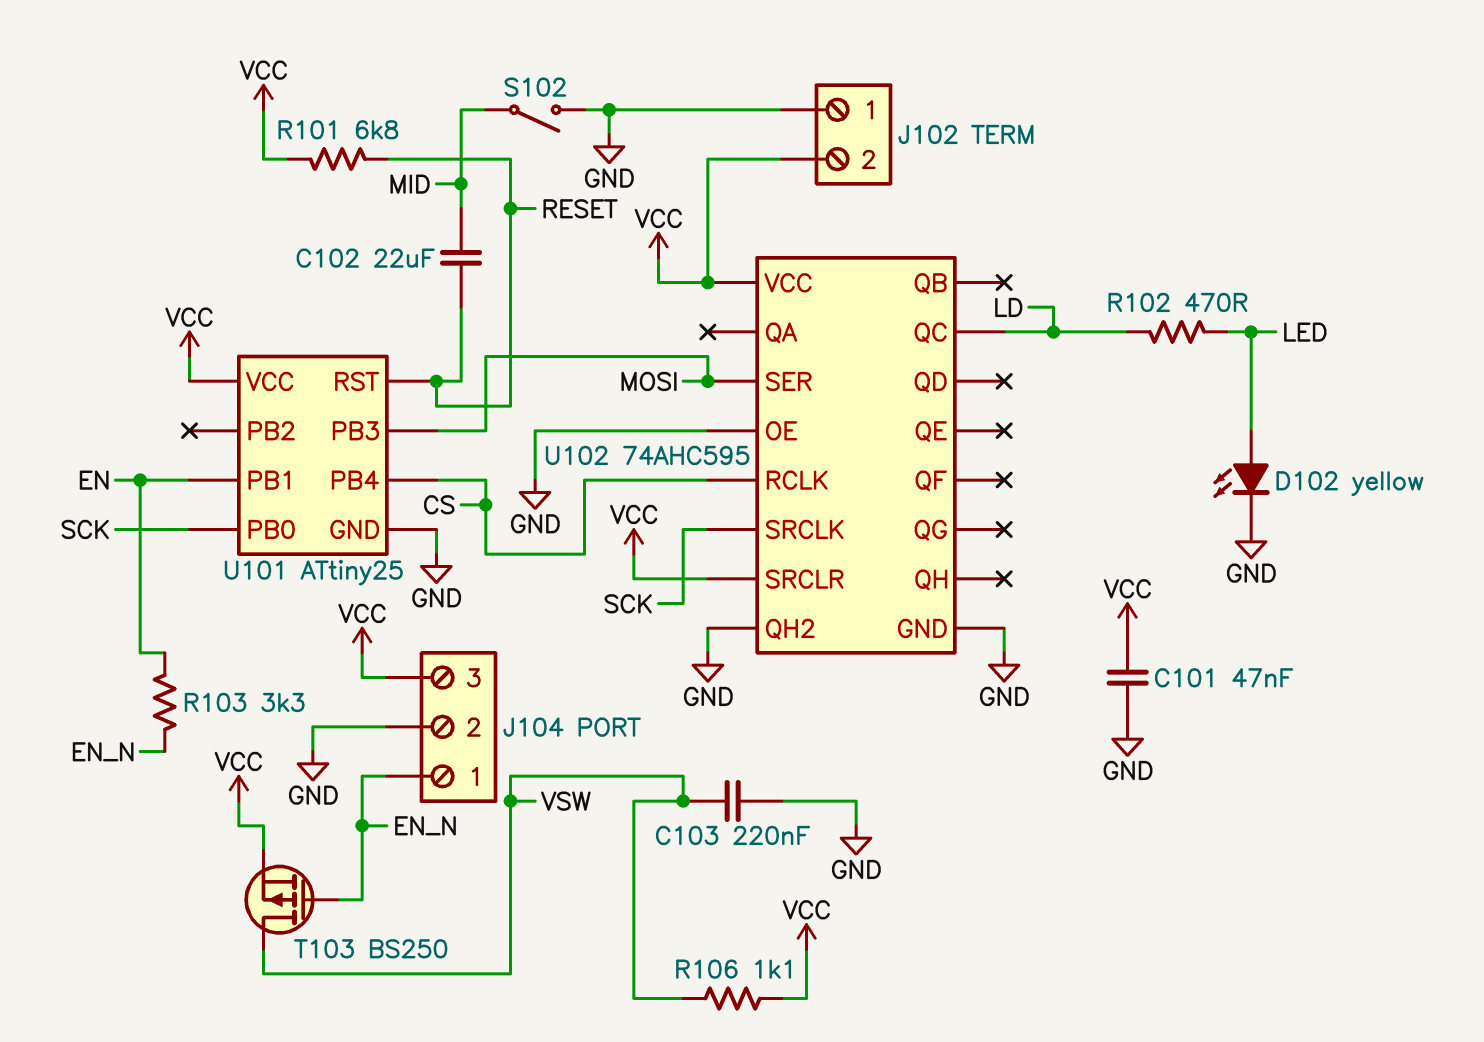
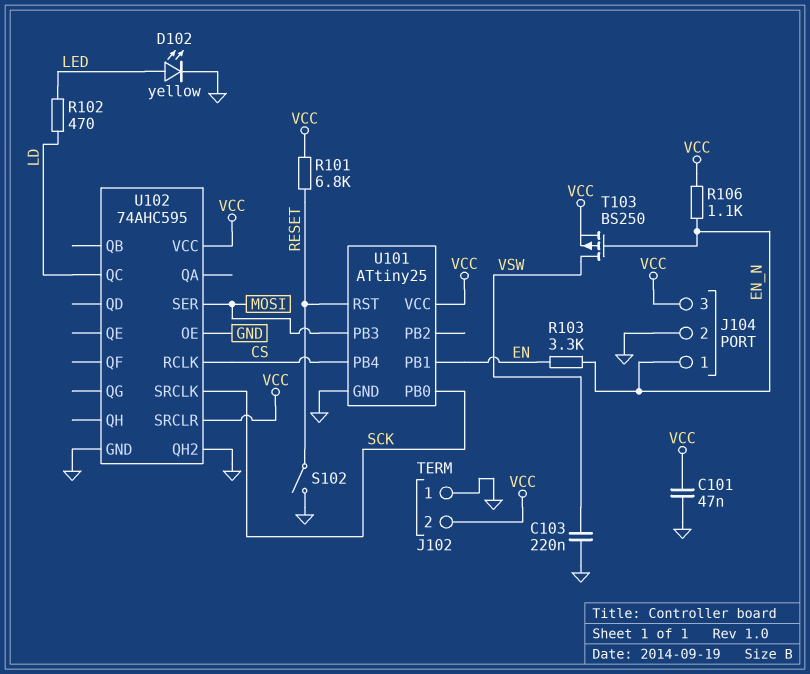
C102: 22uF (MID, RESET) -> none
R106: 1.1k (VCC, VSW) -> 1.1k (EN_N, VCC)
S102: switch (GND, MID) -> switch (GND, RESET)

